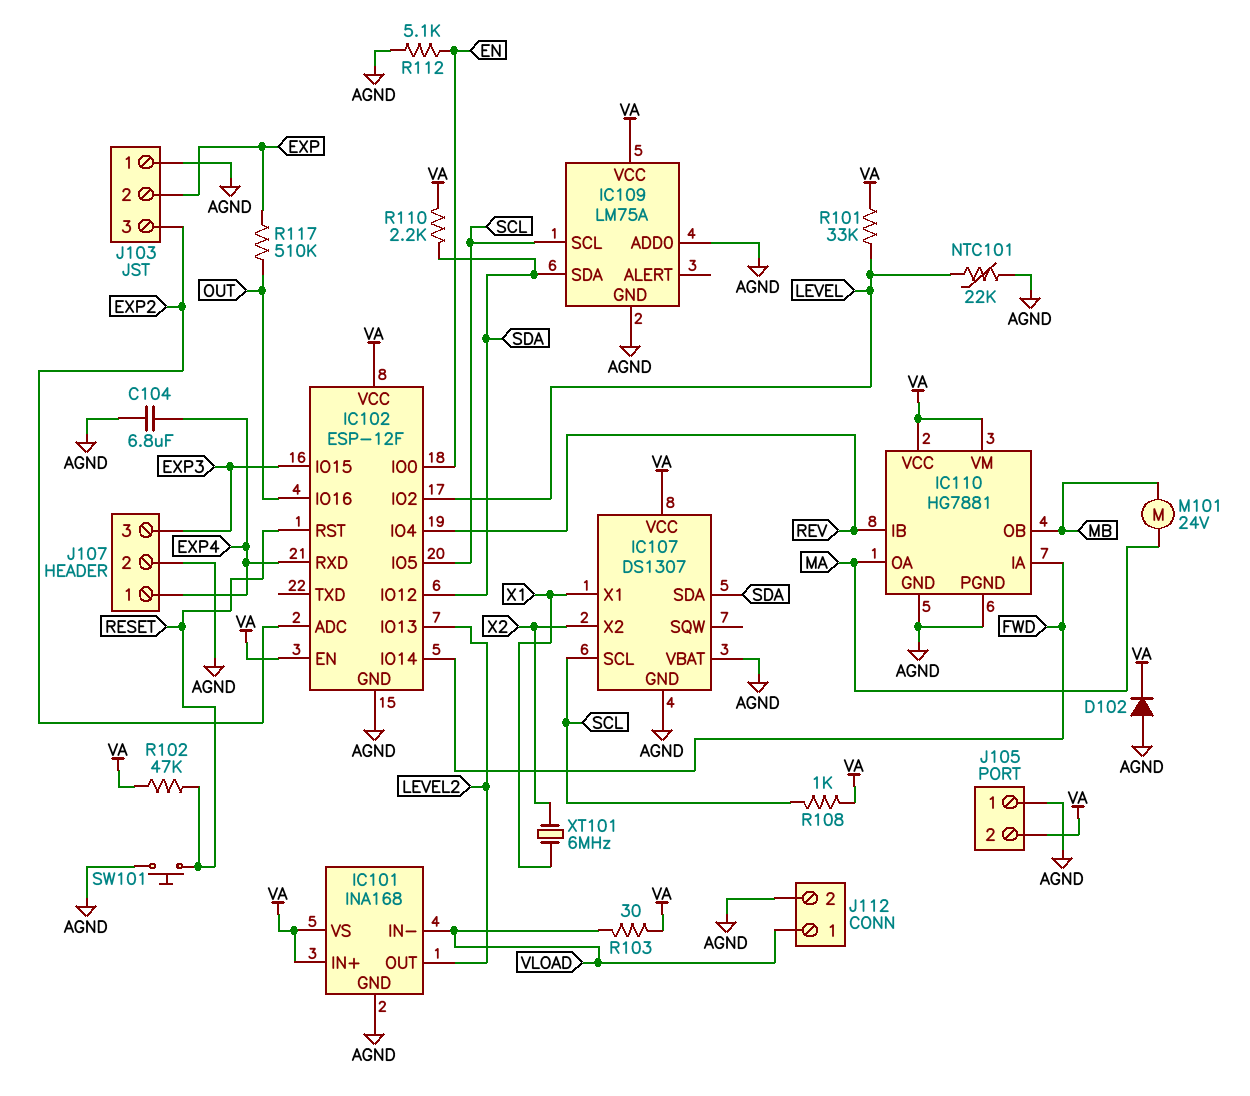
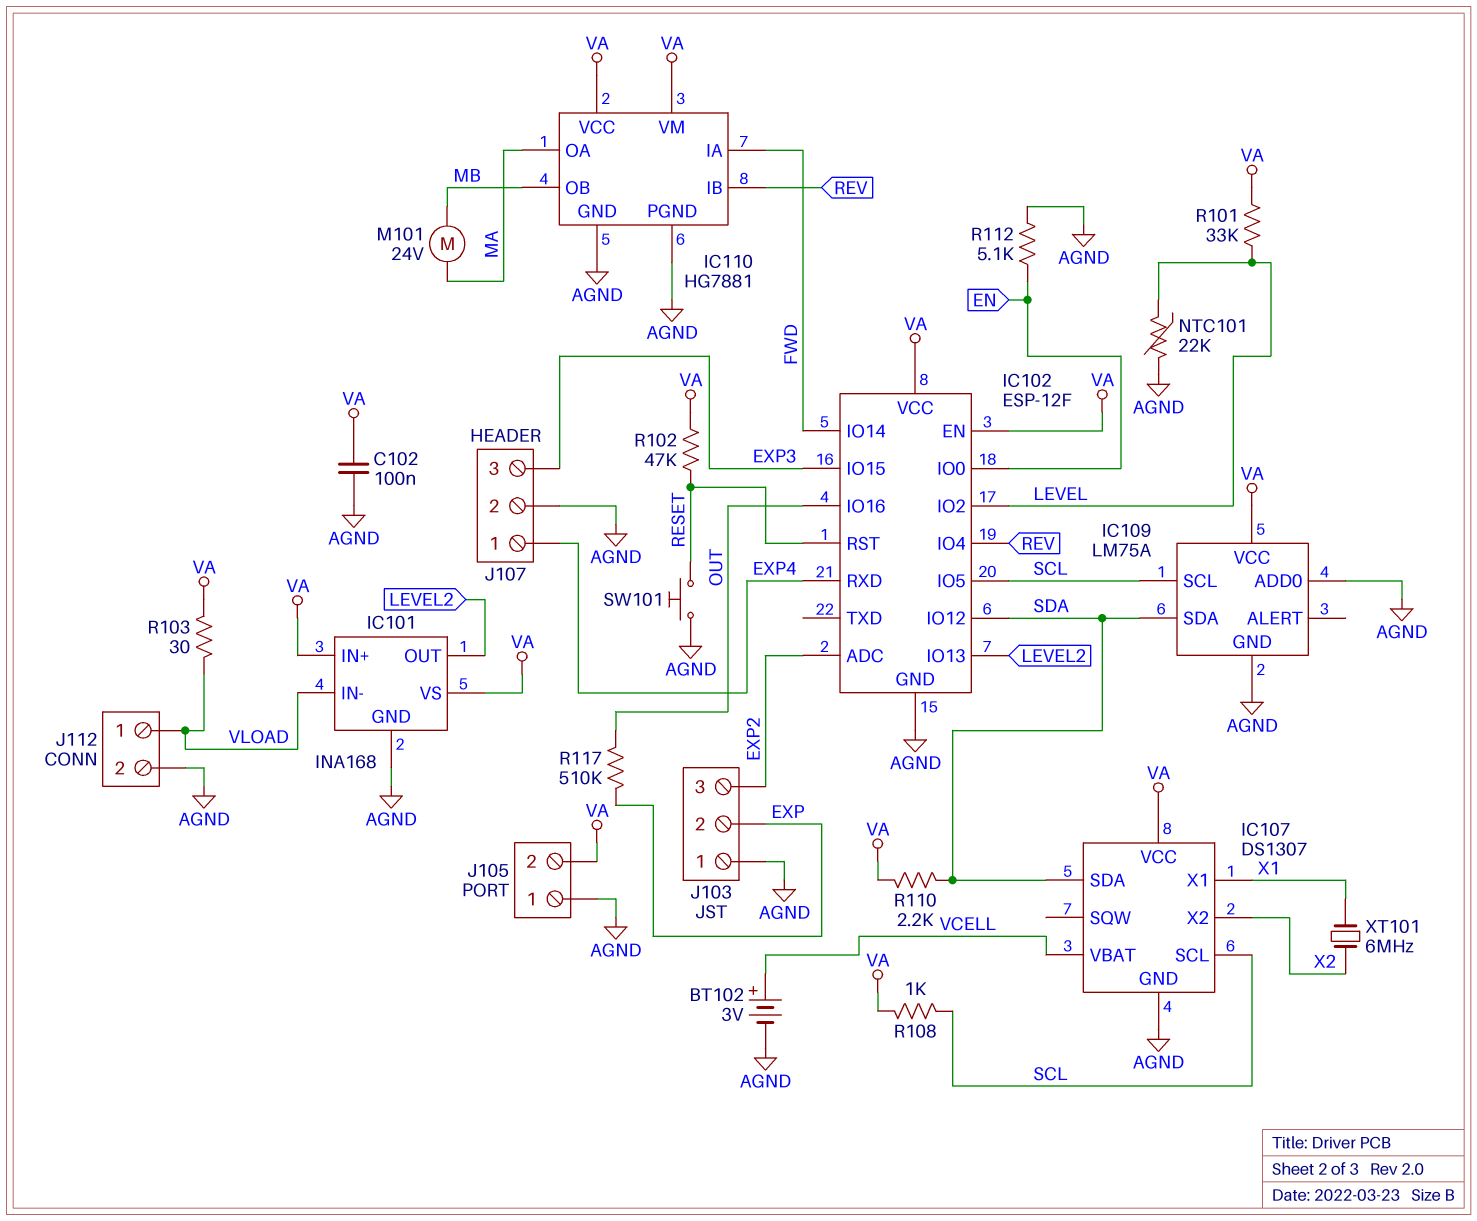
BT102: none -> 3V (plus VCELL, minus AGND)
C102: none -> 100nF (AGND, VA)
C104: 6.8uF (AGND, EXP4) -> none
D102: diode (A AGND, K VA) -> none
IC107 pin VBAT: AGND -> VCELL

